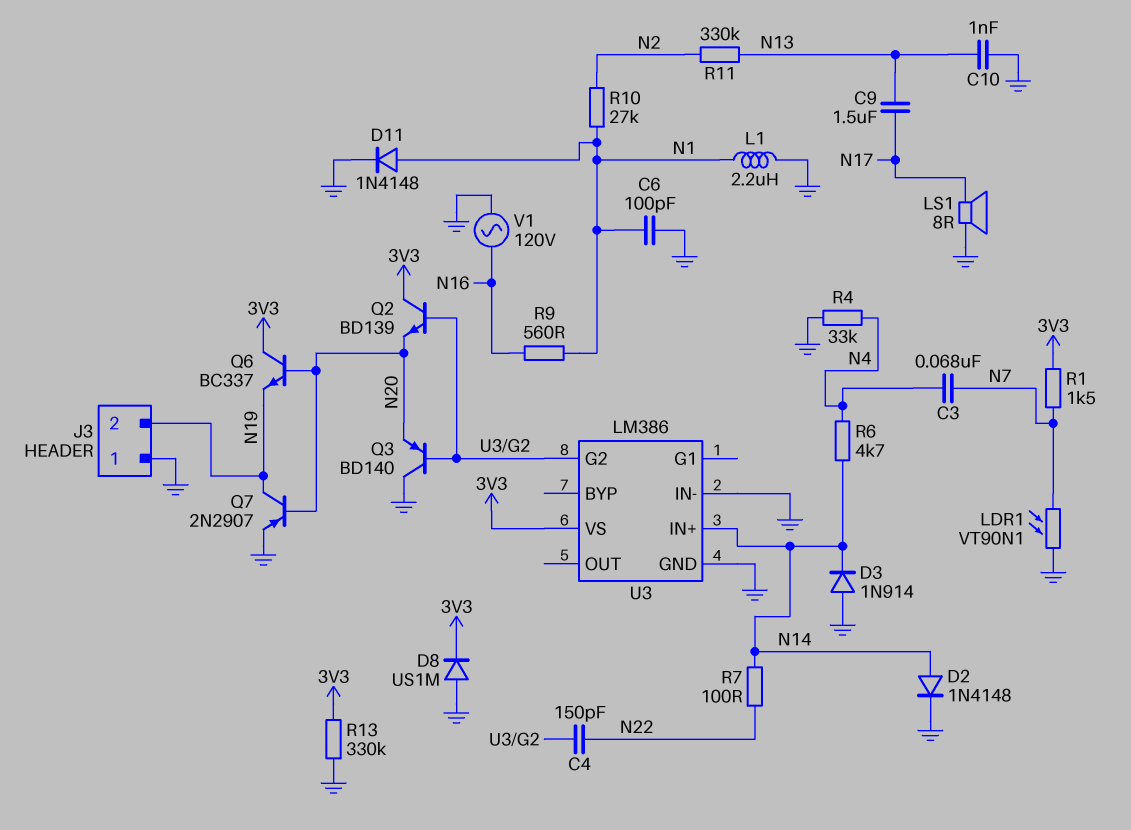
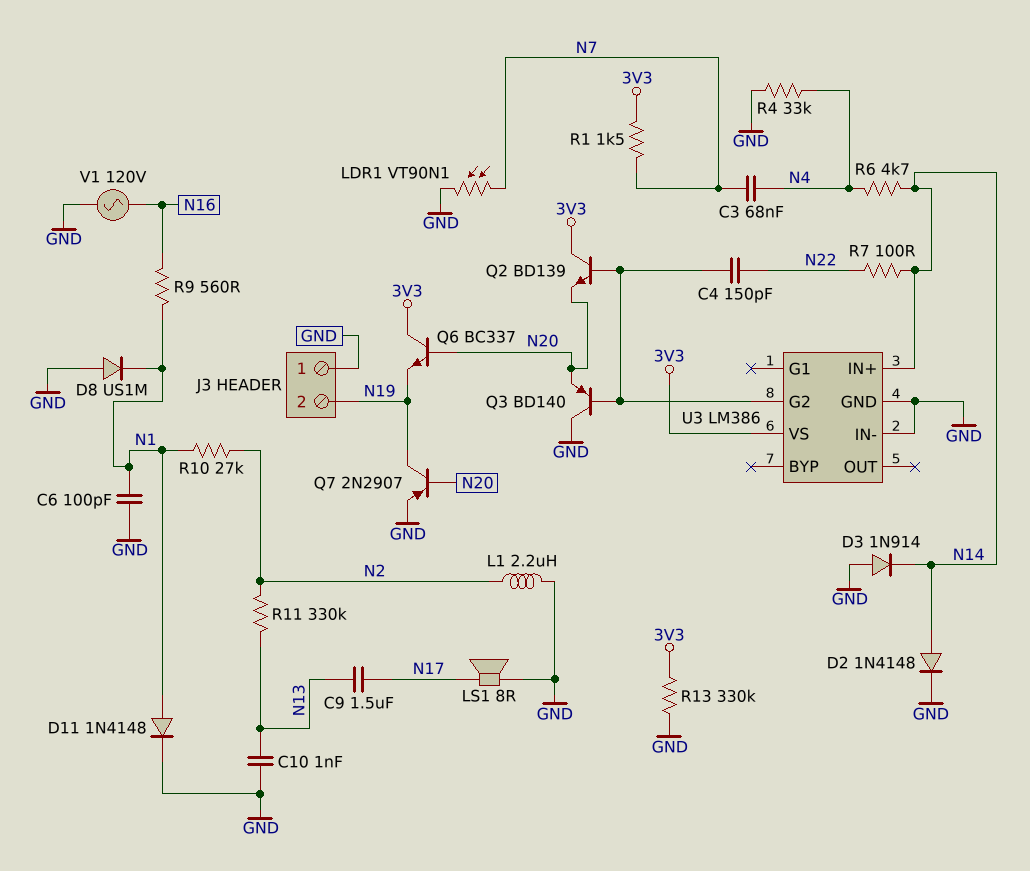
D8: diode US1M (A GND, K 3V3) -> diode US1M (A GND, K N1)
L1: 2.2uH (GND, N1) -> 2.2uH (GND, N2)

